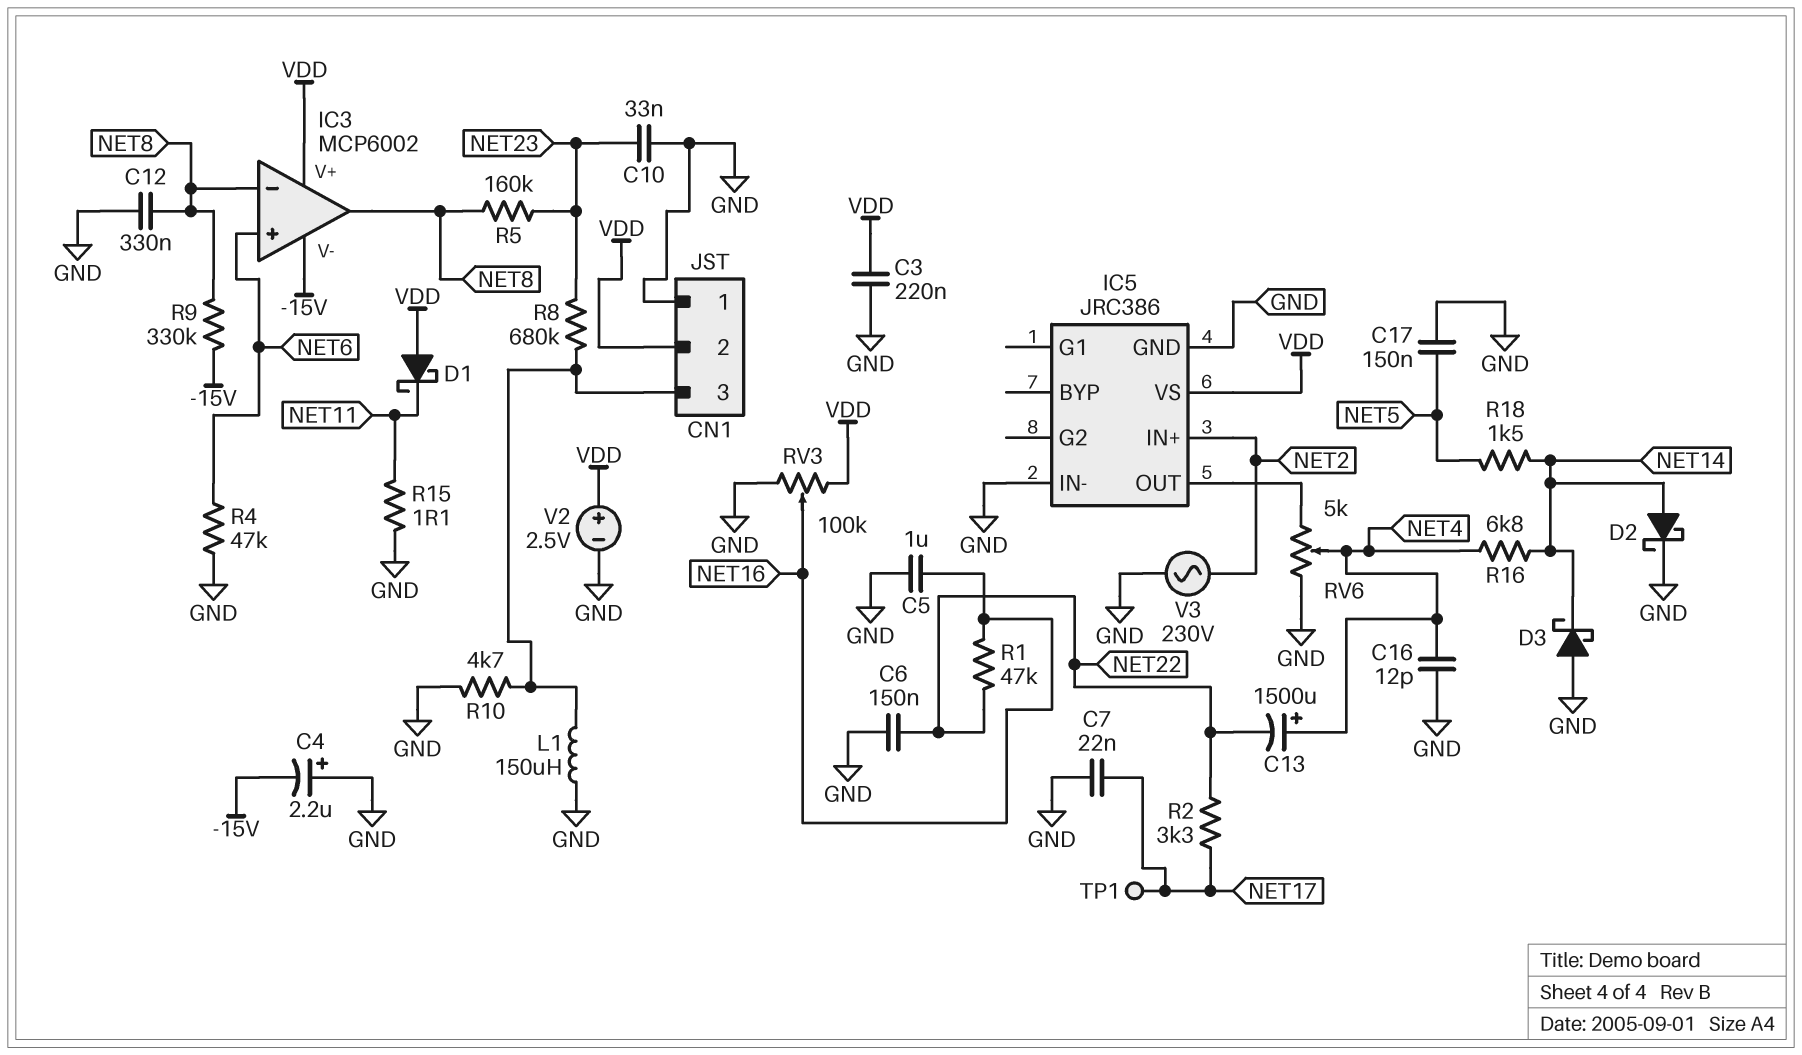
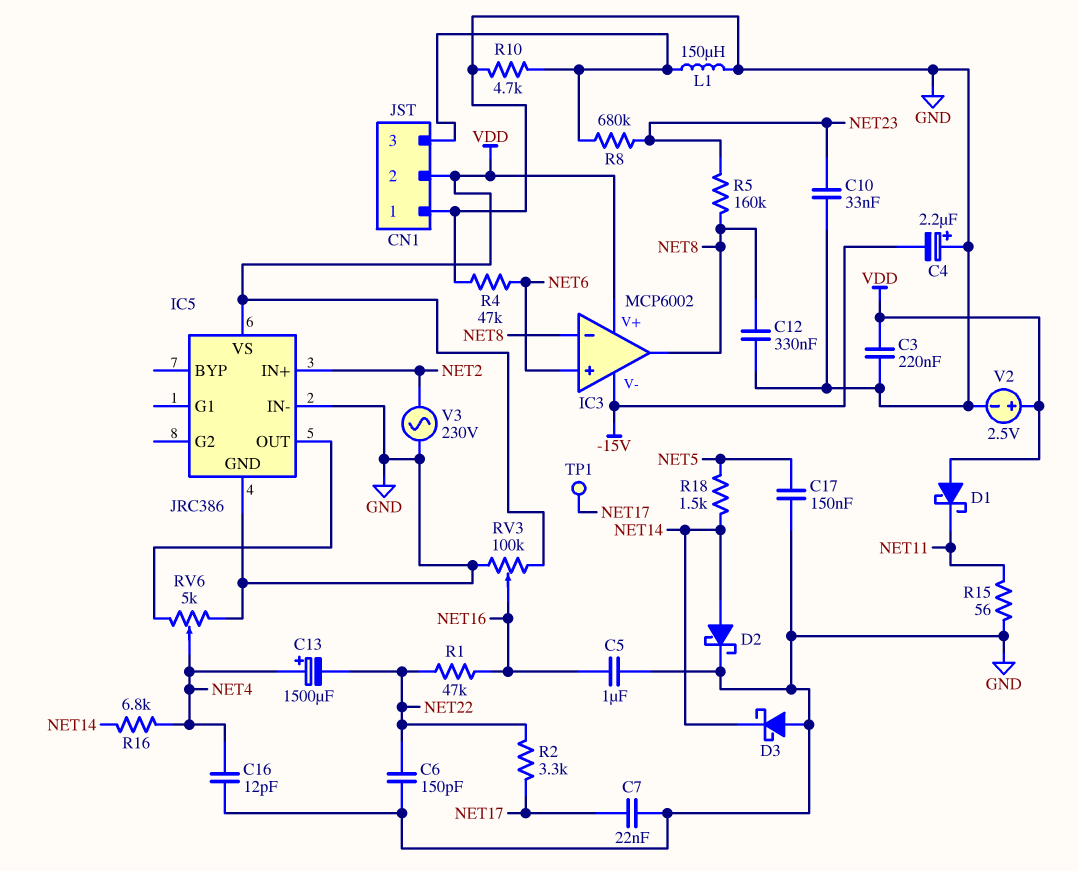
C6: 150nF (GND, NET22) -> 150pF (GND, NET22)
R9: 330k (-15V, NET8) -> none
R15: 1.1 (GND, NET11) -> 56 (GND, NET11)

